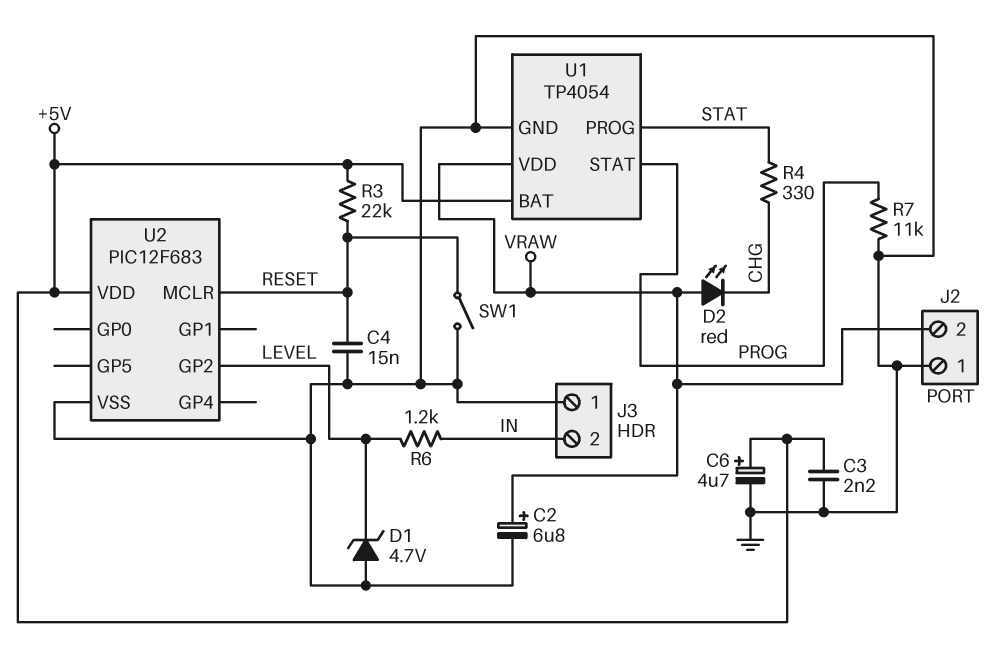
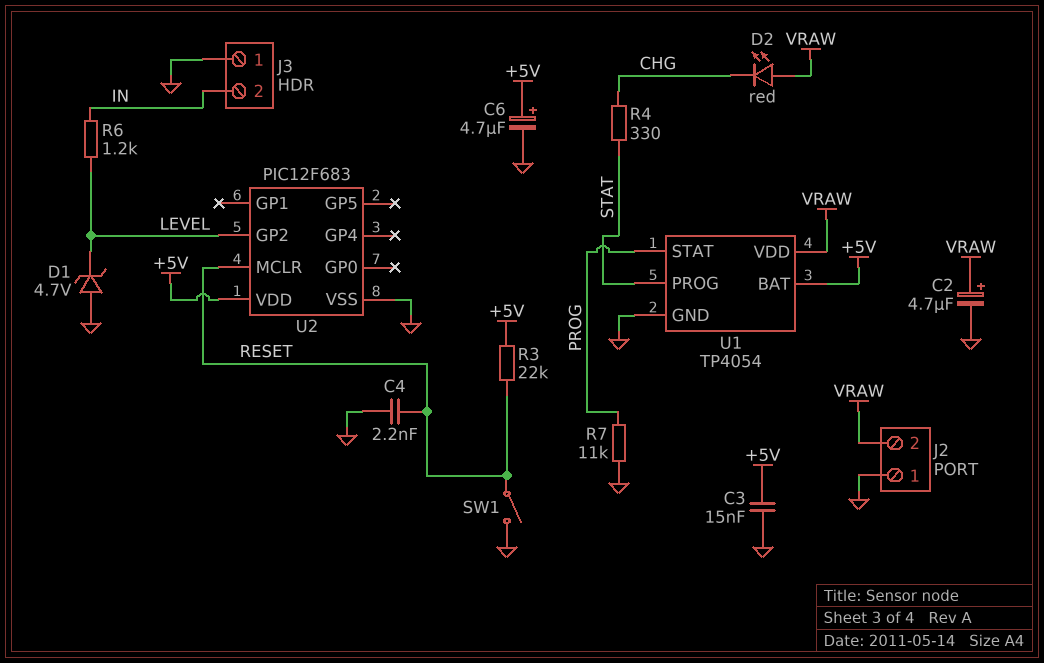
C2: 6.8uF (plus VRAW, minus GND) -> 4.7uF (plus VRAW, minus GND)
C3: 2.2nF (+5V, GND) -> 15nF (+5V, GND)
C4: 15nF (GND, RESET) -> 2.2nF (GND, RESET)

